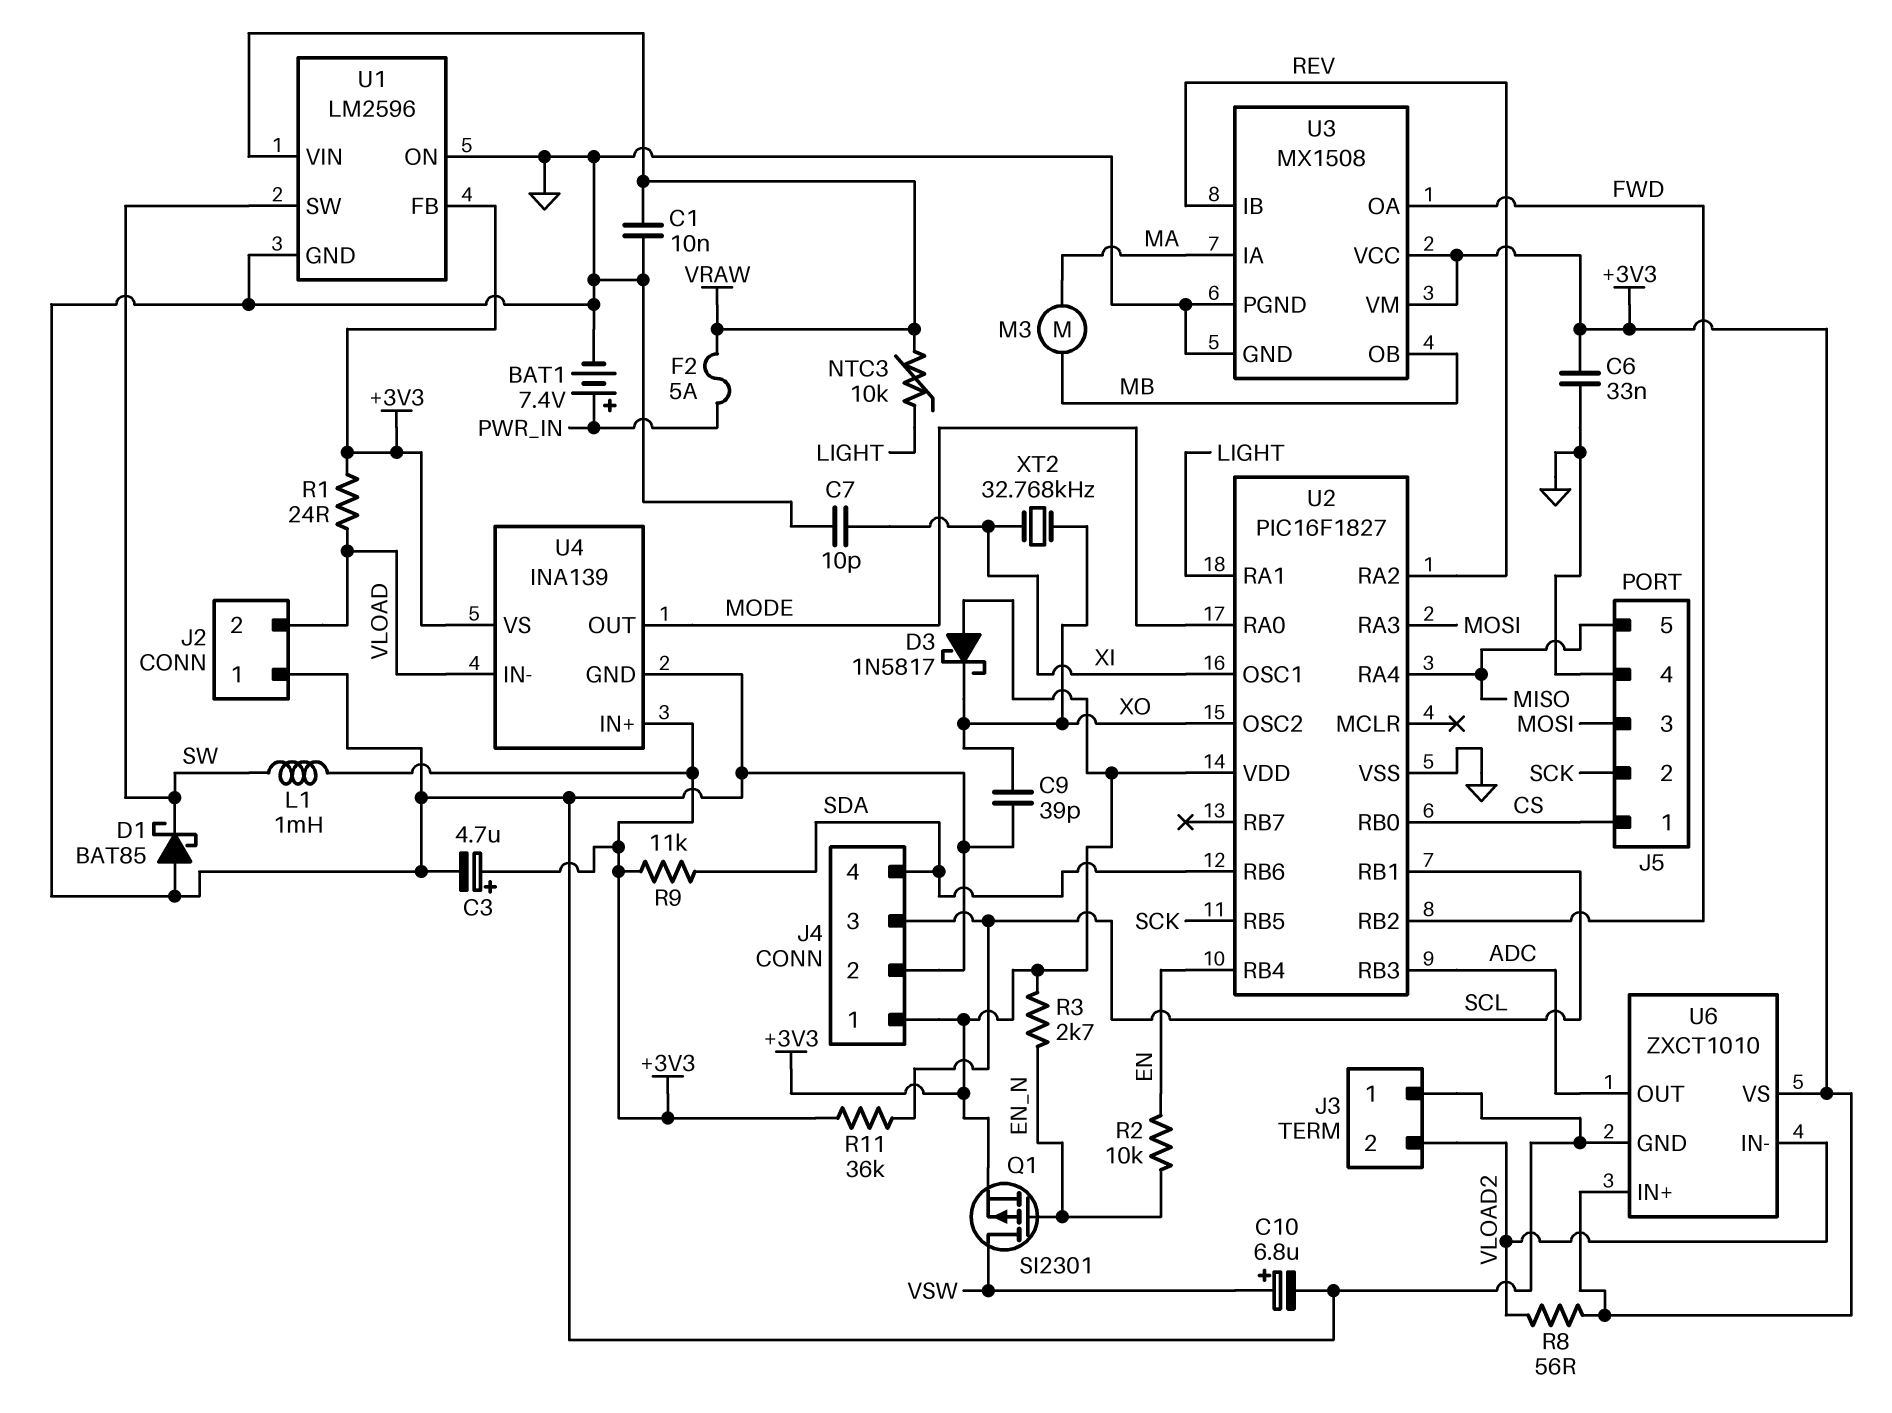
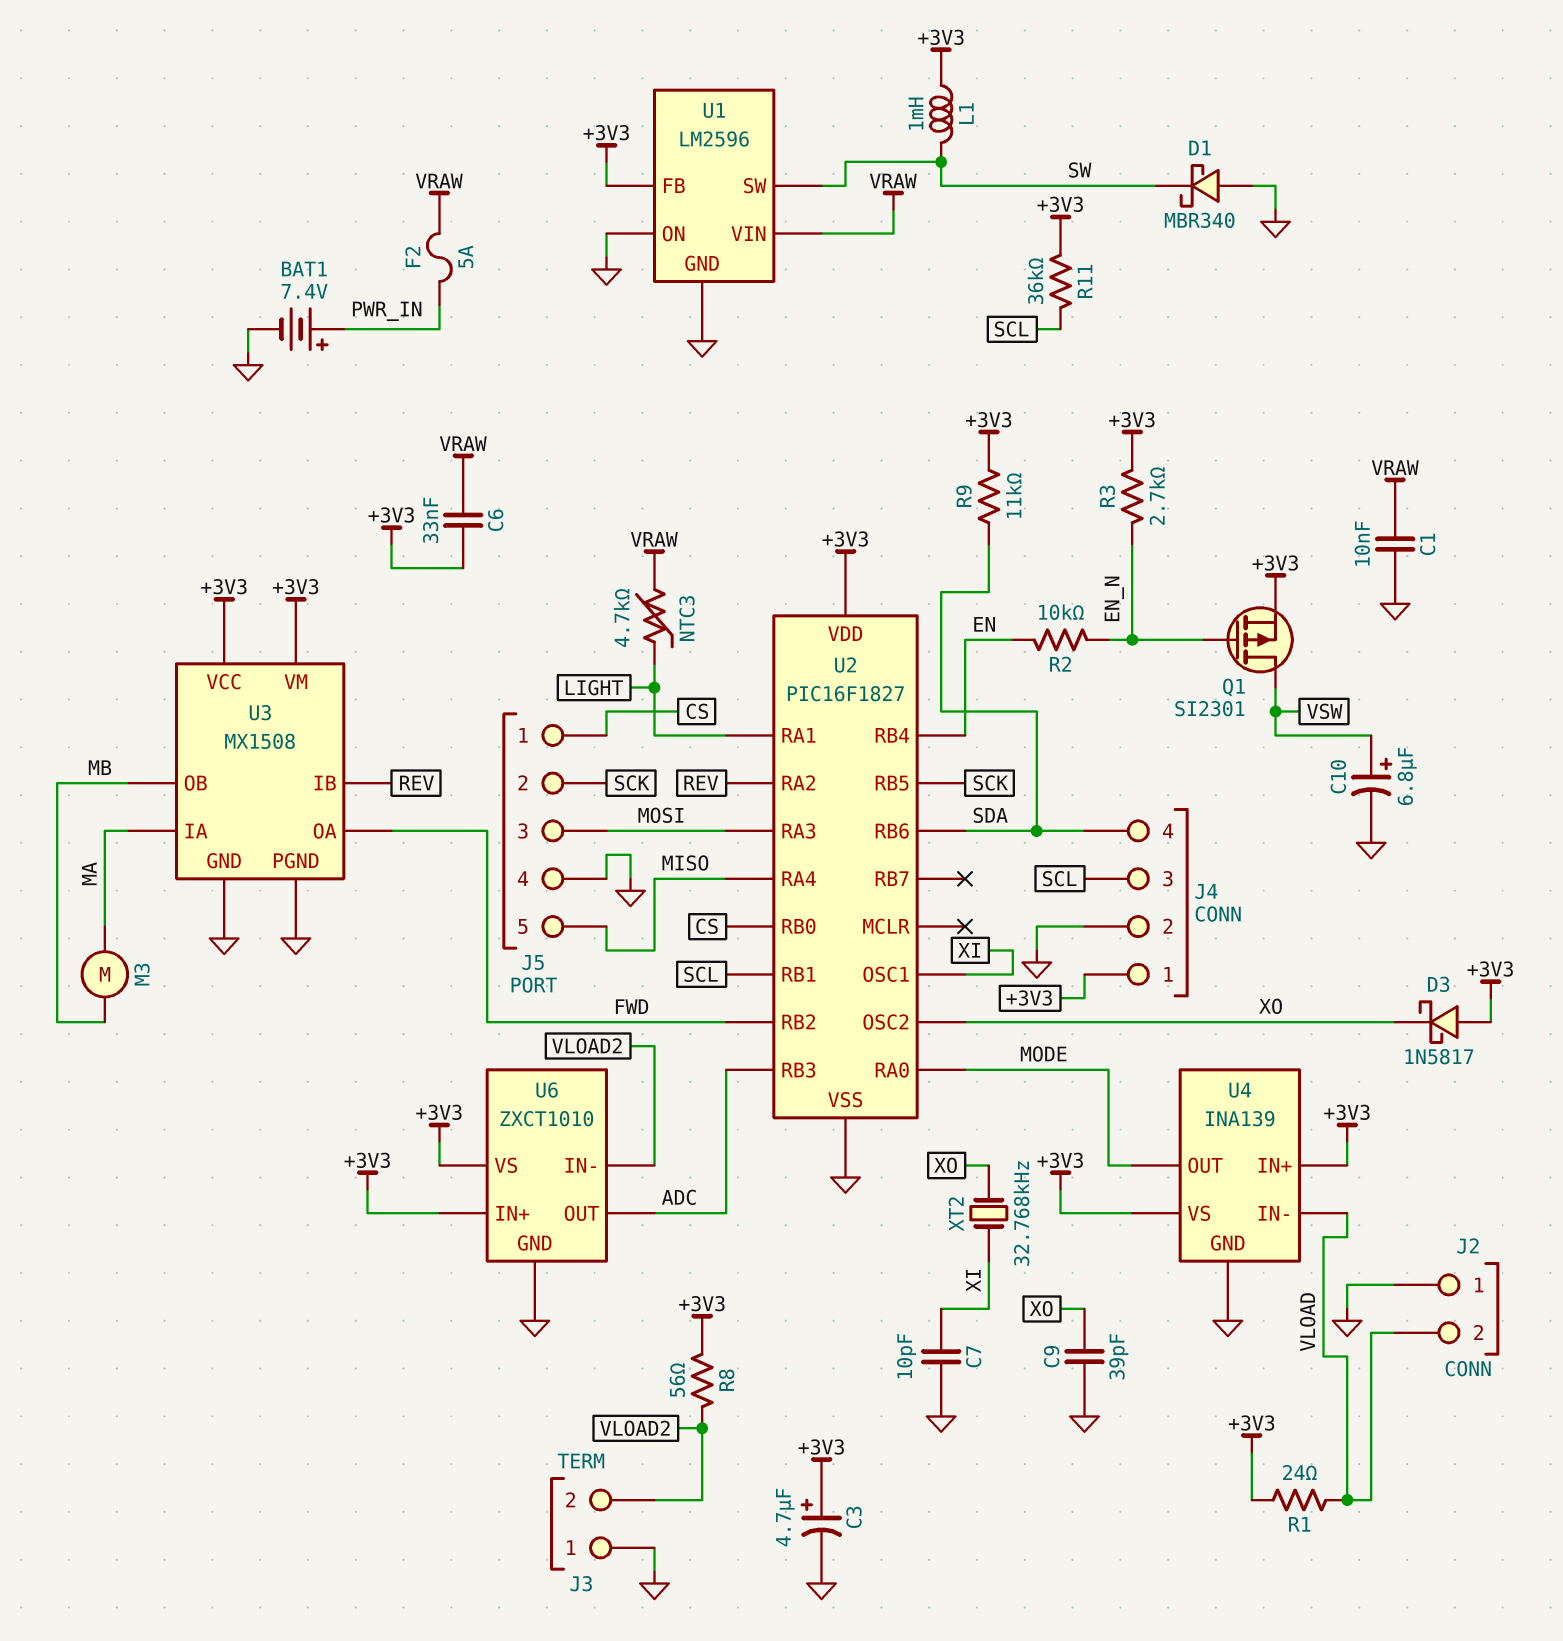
C6: 33nF (+3V3, GND) -> 33nF (+3V3, VRAW)
D1: schottky BAT85 (A GND, K SW) -> schottky MBR340 (A GND, K SW)
NTC3: 10k (LIGHT, VRAW) -> 4.7k (LIGHT, VRAW)

